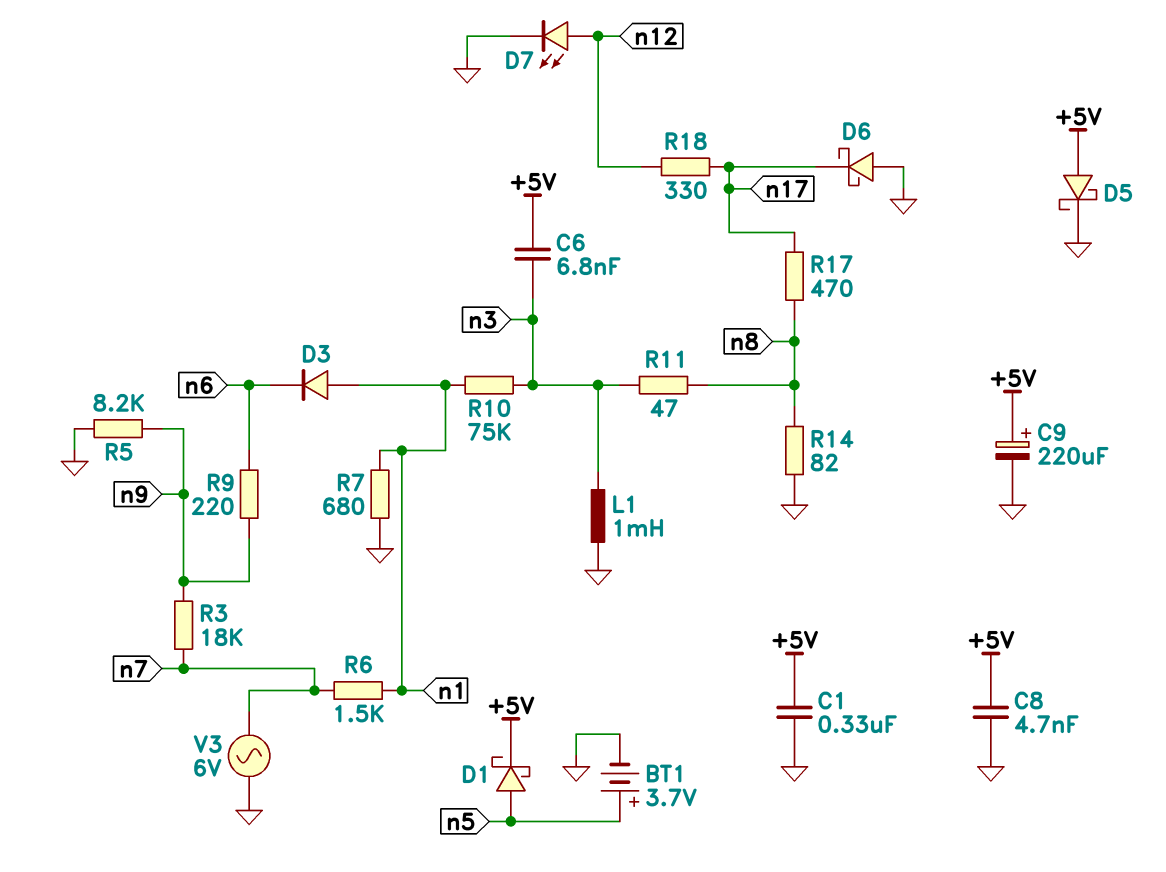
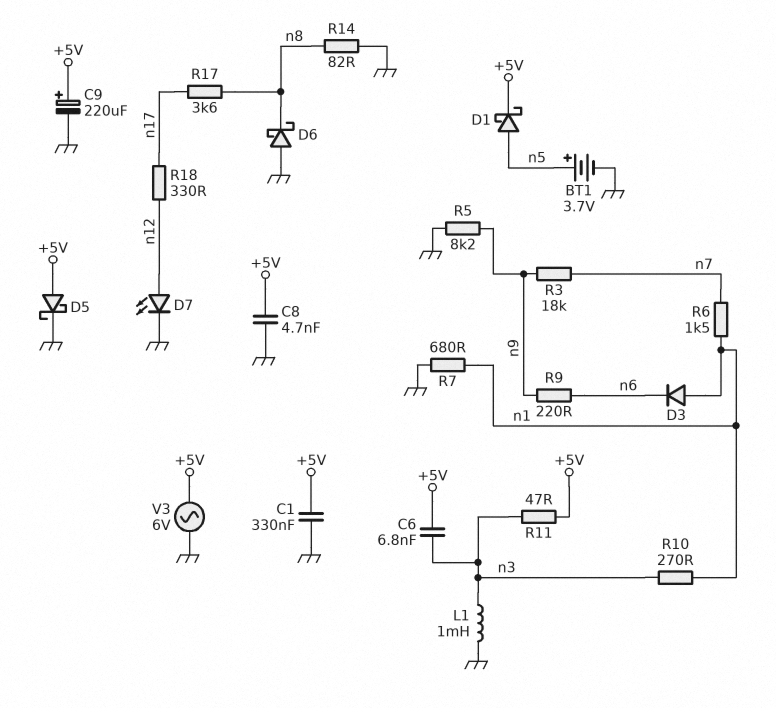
D6: schottky (A GND, K n17) -> schottky (A GND, K n8)
R10: 75k (n1, n3) -> 270 (n1, n3)
R11: 47 (n3, n8) -> 47 (+5V, n3)
R17: 470 (n8, n17) -> 3.6k (n8, n17)
V3: AC 6V (GND, n7) -> AC 6V (+5V, GND)

